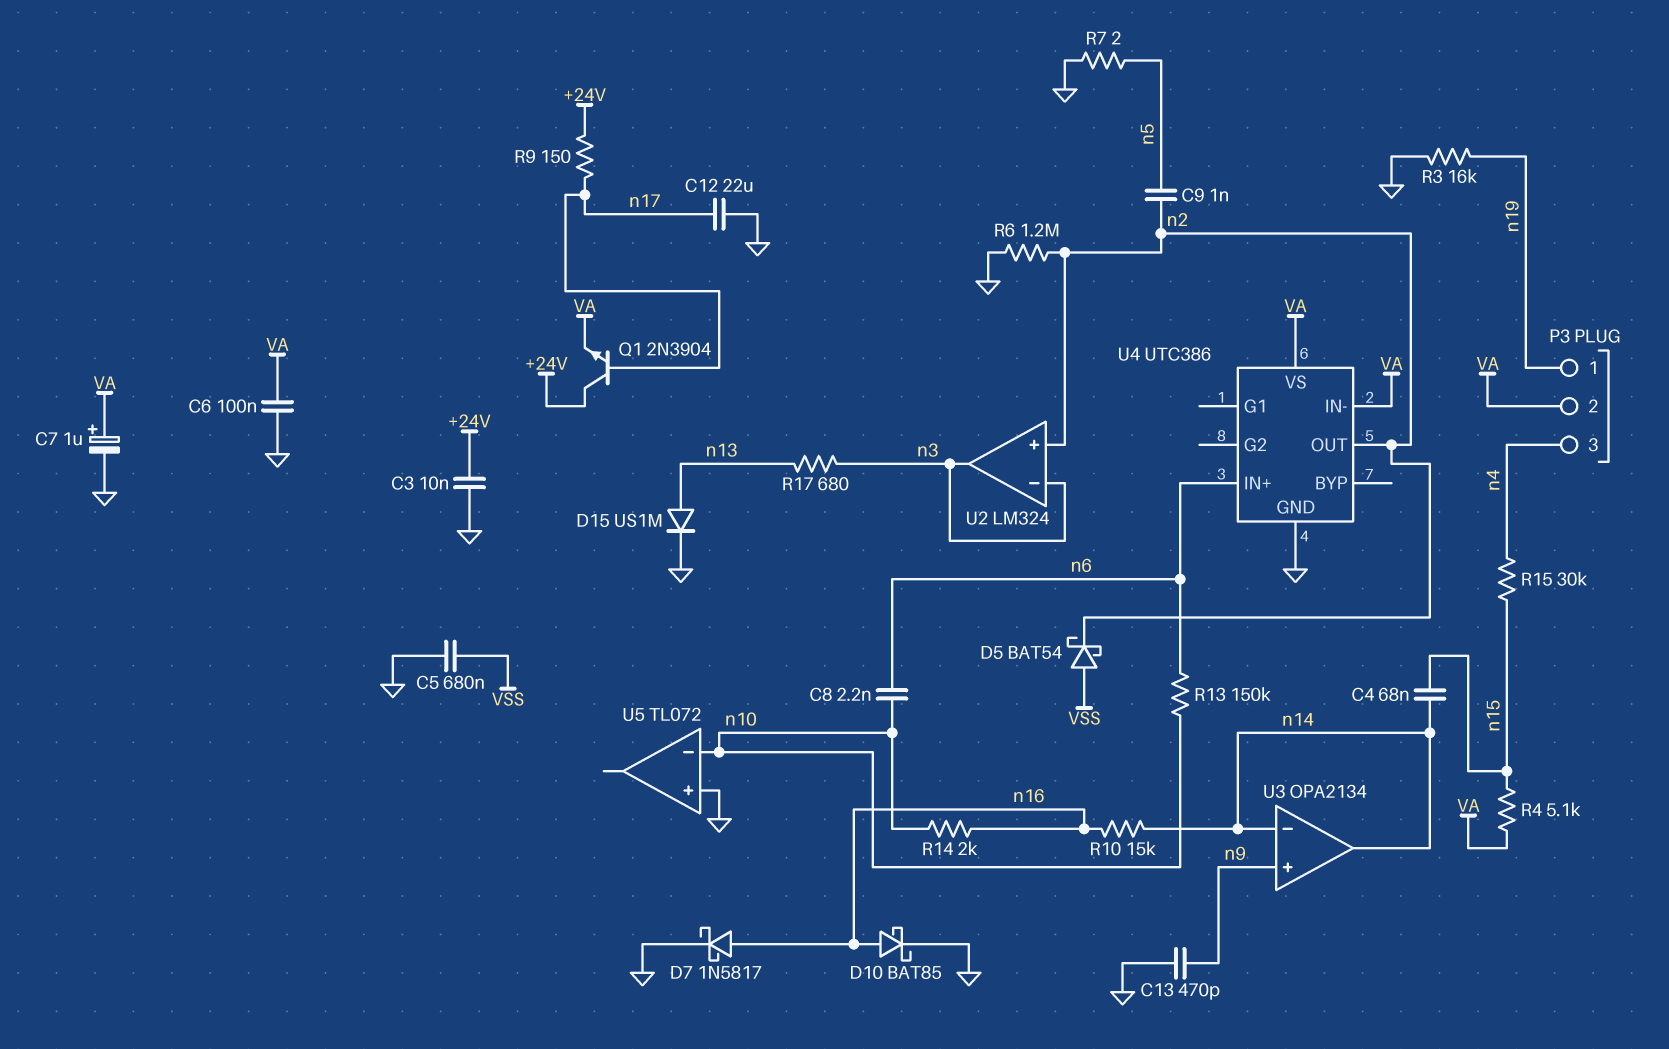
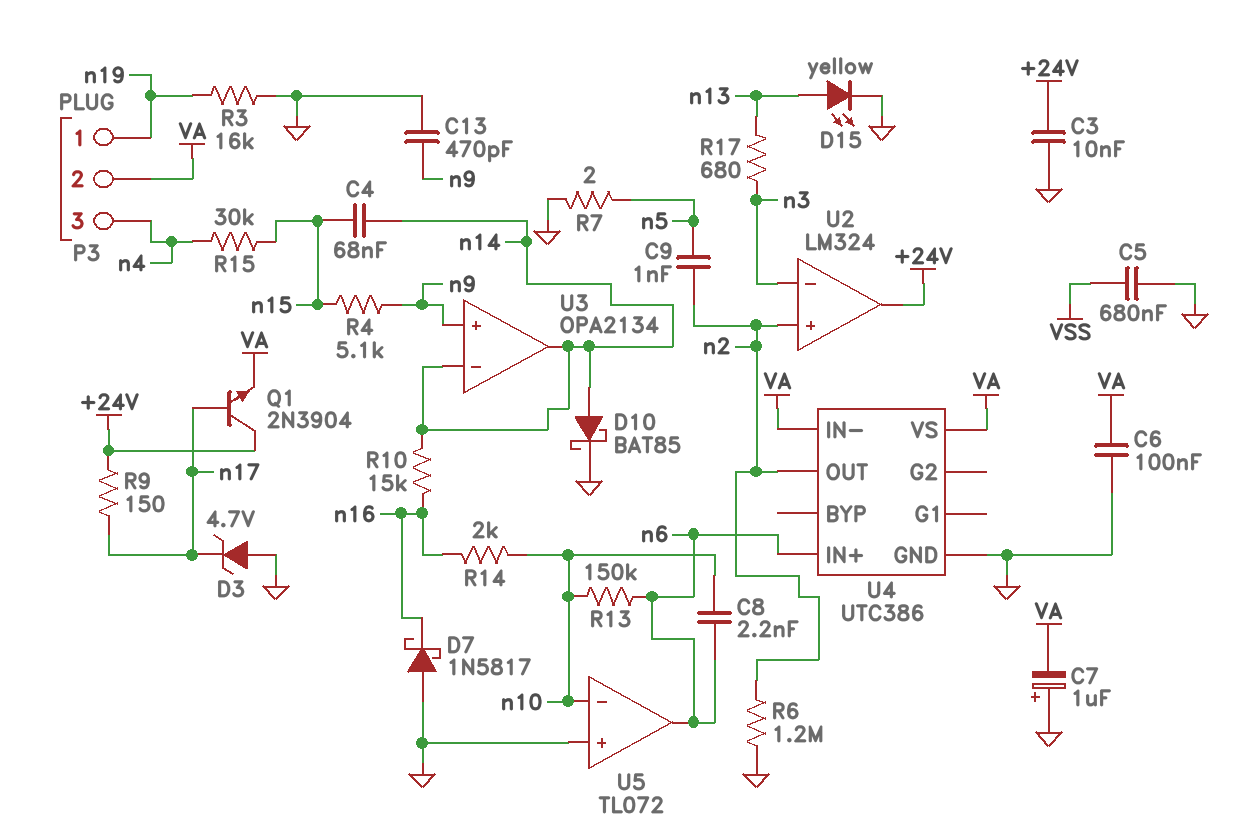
C7: 1uF (plus VA, minus GND) -> 1uF (plus GND, minus VA)
C12: 22uF (GND, n17) -> none
D3: none -> zener 4.7V (A GND, K n17)
D5: schottky BAT54 (A VSS, K n2) -> none
D7: schottky 1N5817 (A n16, K GND) -> schottky 1N5817 (A GND, K n16)
D10: schottky BAT85 (A n16, K GND) -> schottky BAT85 (A n14, K GND)
D15: diode US1M (A n13, K GND) -> LED yellow (A n13, K GND)
R4: 5.1k (VA, n15) -> 5.1k (n9, n15)
U2 pin out: n3 -> +24V
U5 pin out: none -> n6

